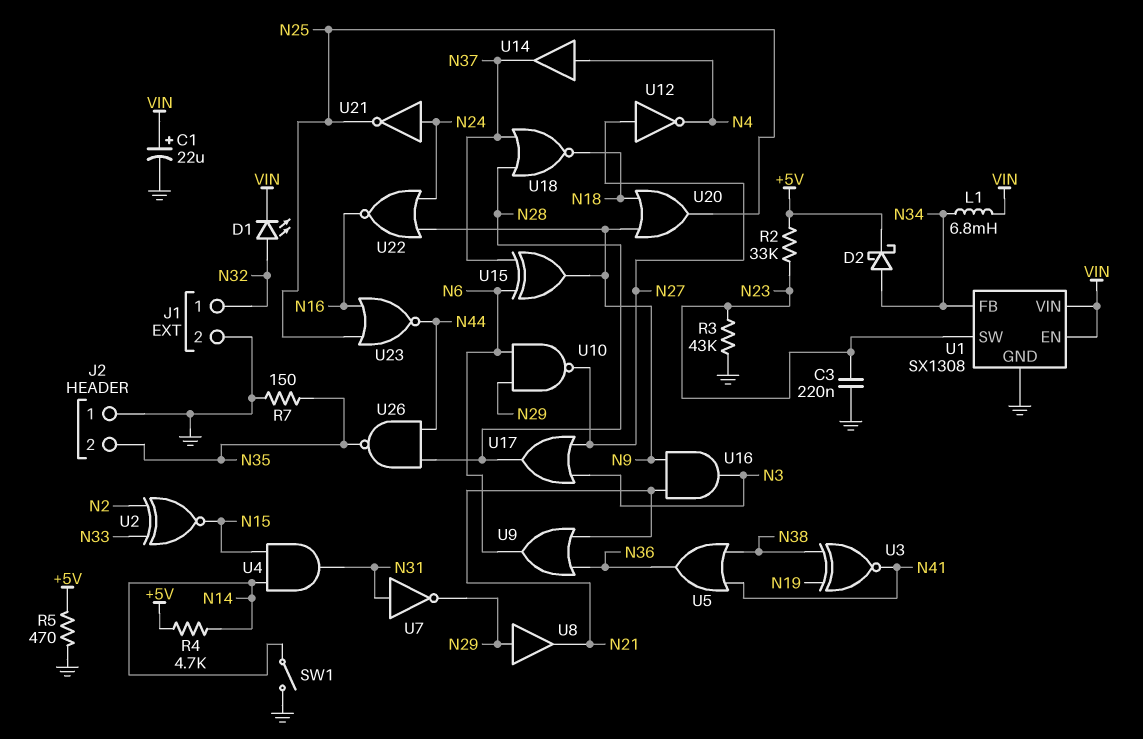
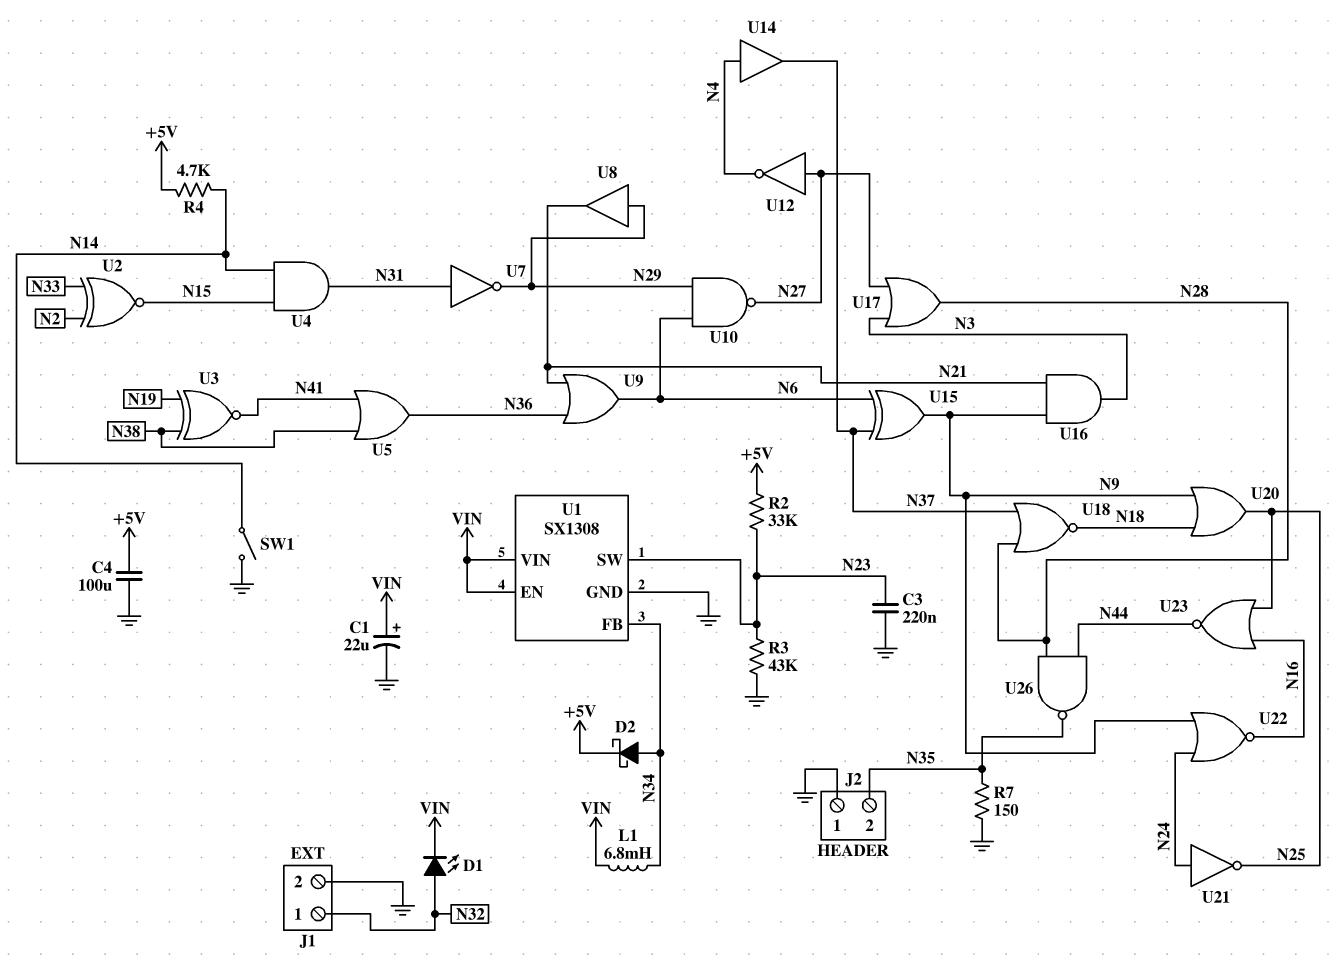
C4: none -> 100uF (+5V, GND)
R5: 470 (+5V, GND) -> none

